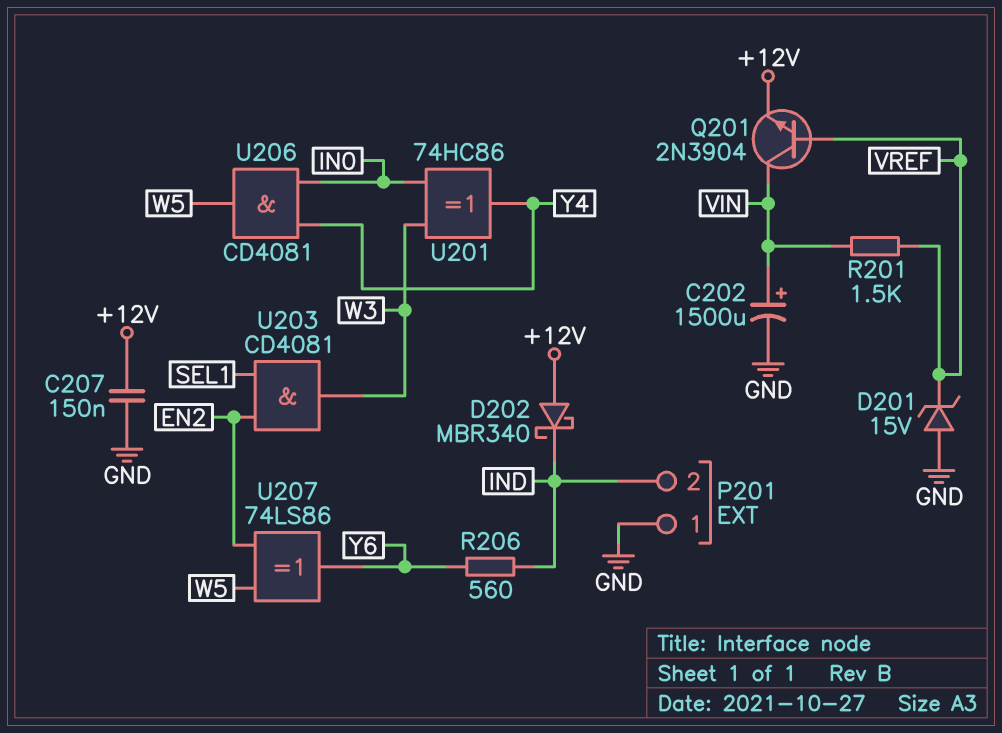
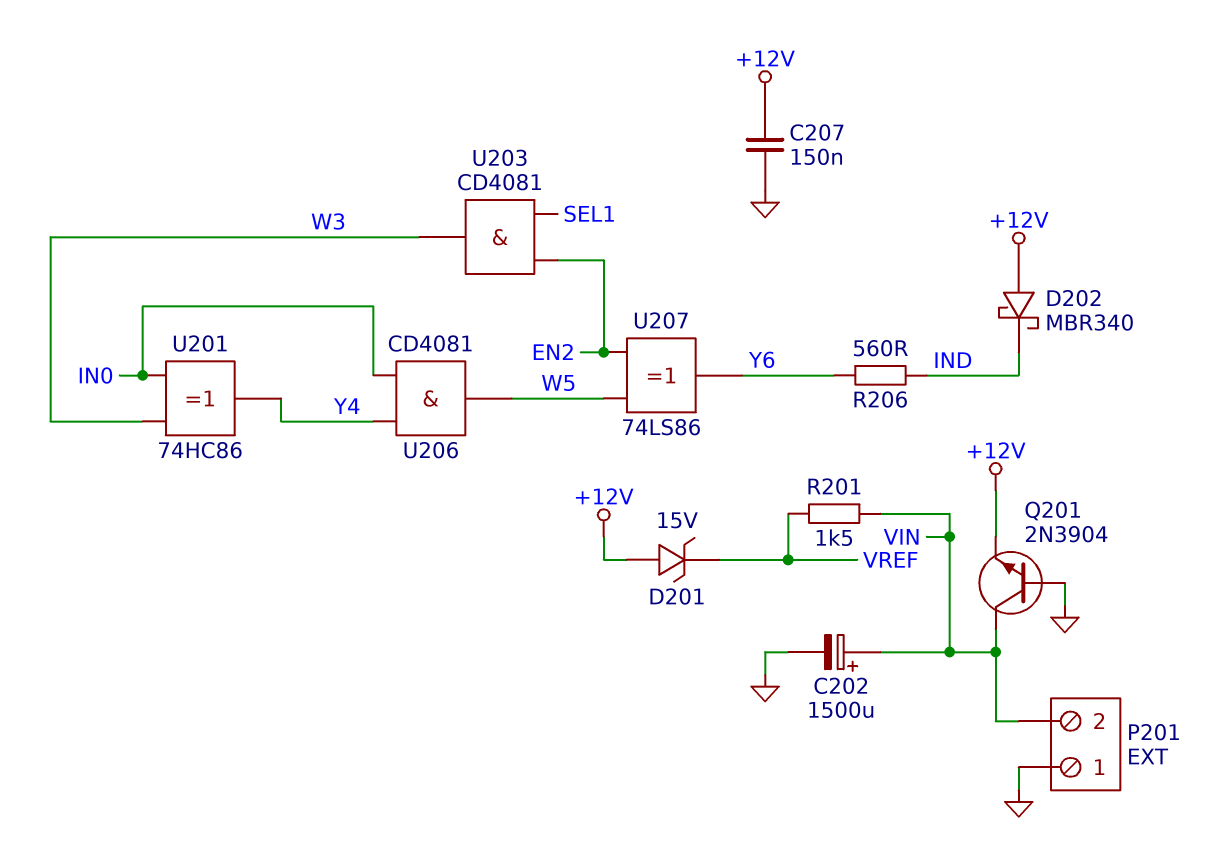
D201: zener 15V (A GND, K VREF) -> zener 15V (A +12V, K VREF)
P201 pin 2: IND -> VIN
Q201: NPN 2N3904 (B VREF, C VIN, E +12V) -> NPN 2N3904 (B GND, C VIN, E +12V)

